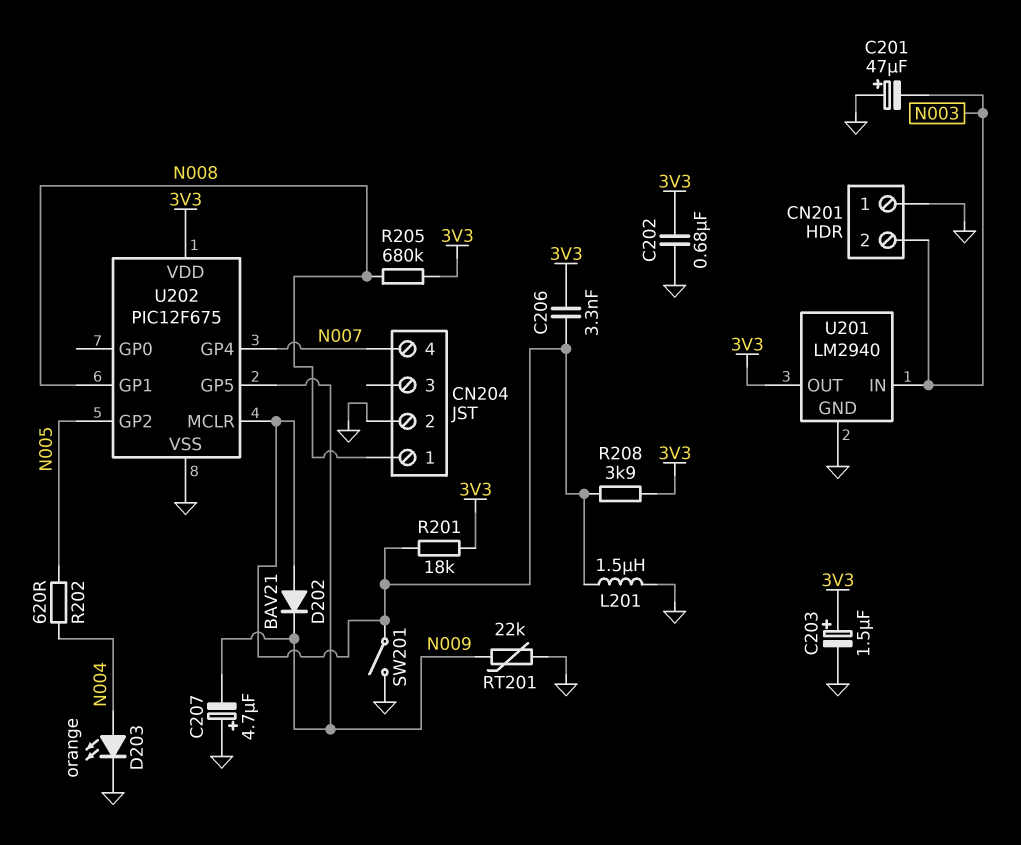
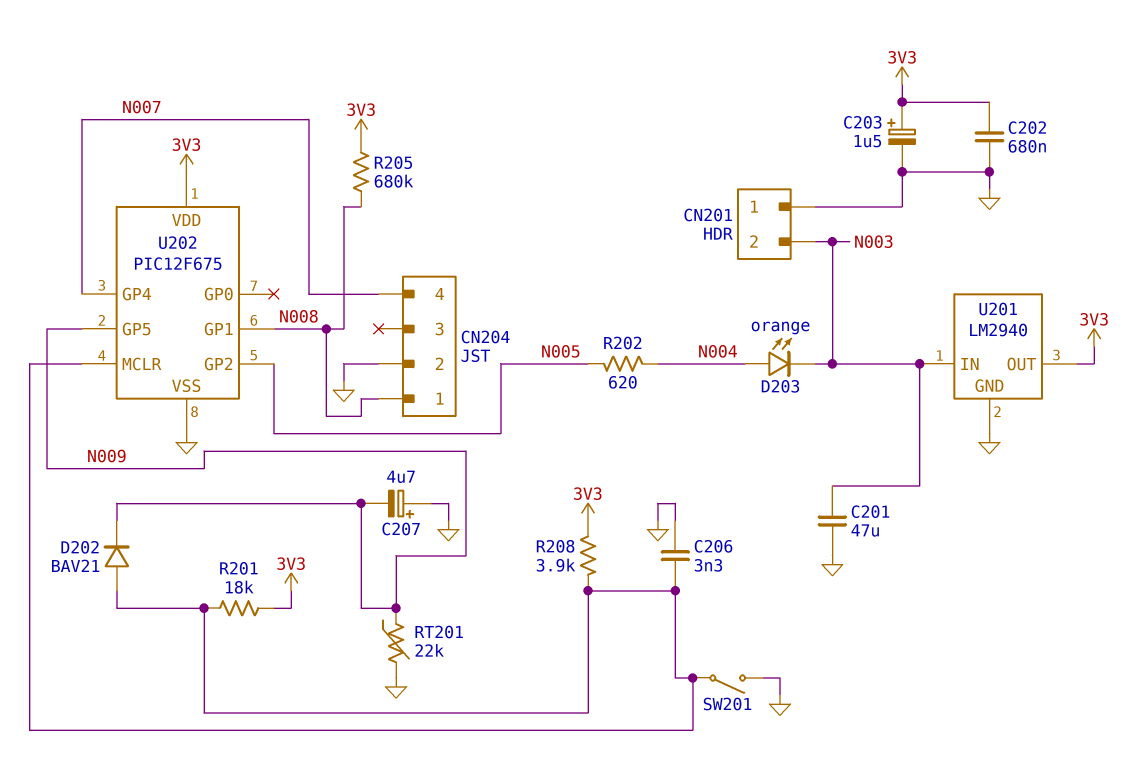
C201: 47uF (plus GND, minus N003) -> 47uF (GND, N003)
C206: 3.3nF (3V3, U202/MCLR) -> 3.3nF (GND, U202/MCLR)
D203: LED orange (A N004, K GND) -> LED orange (A N004, K N003)
L201: 1.5uH (GND, U202/MCLR) -> none

